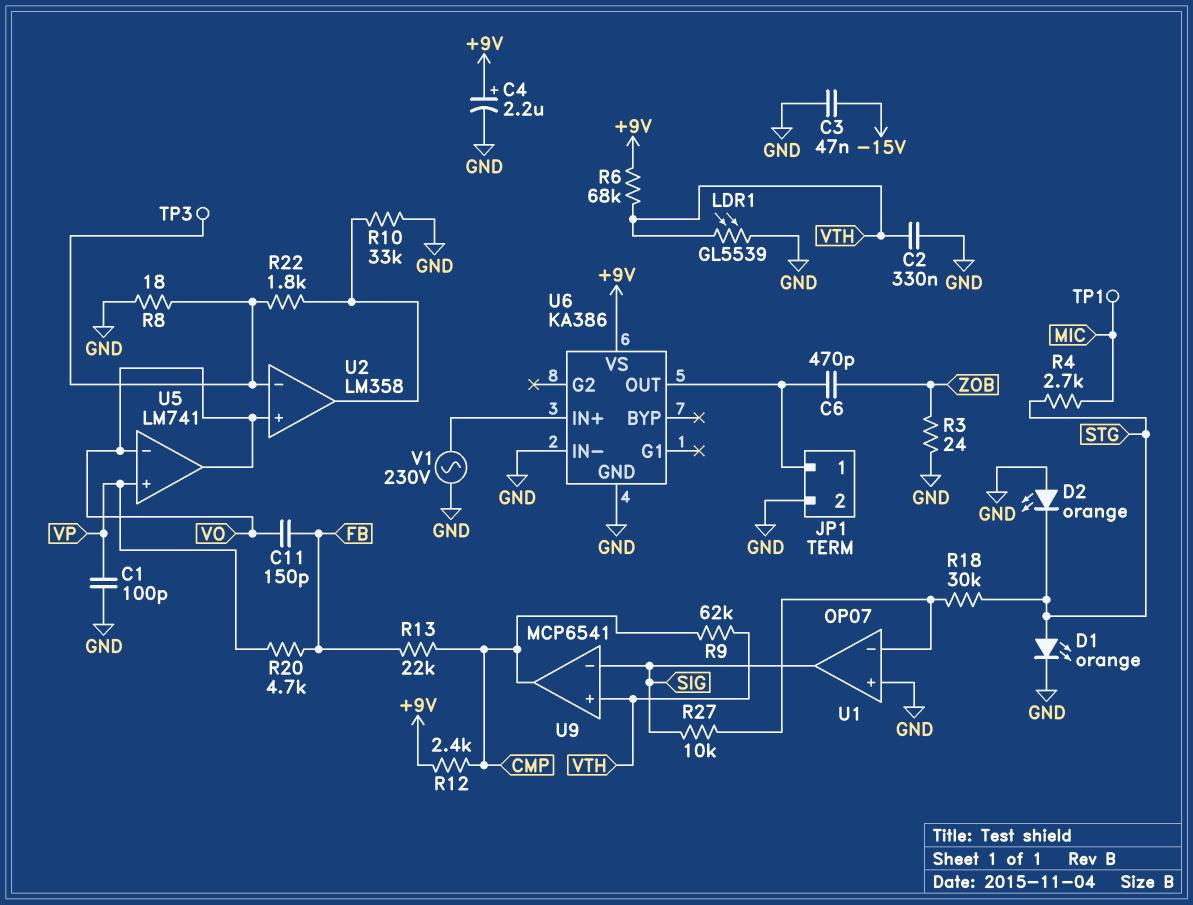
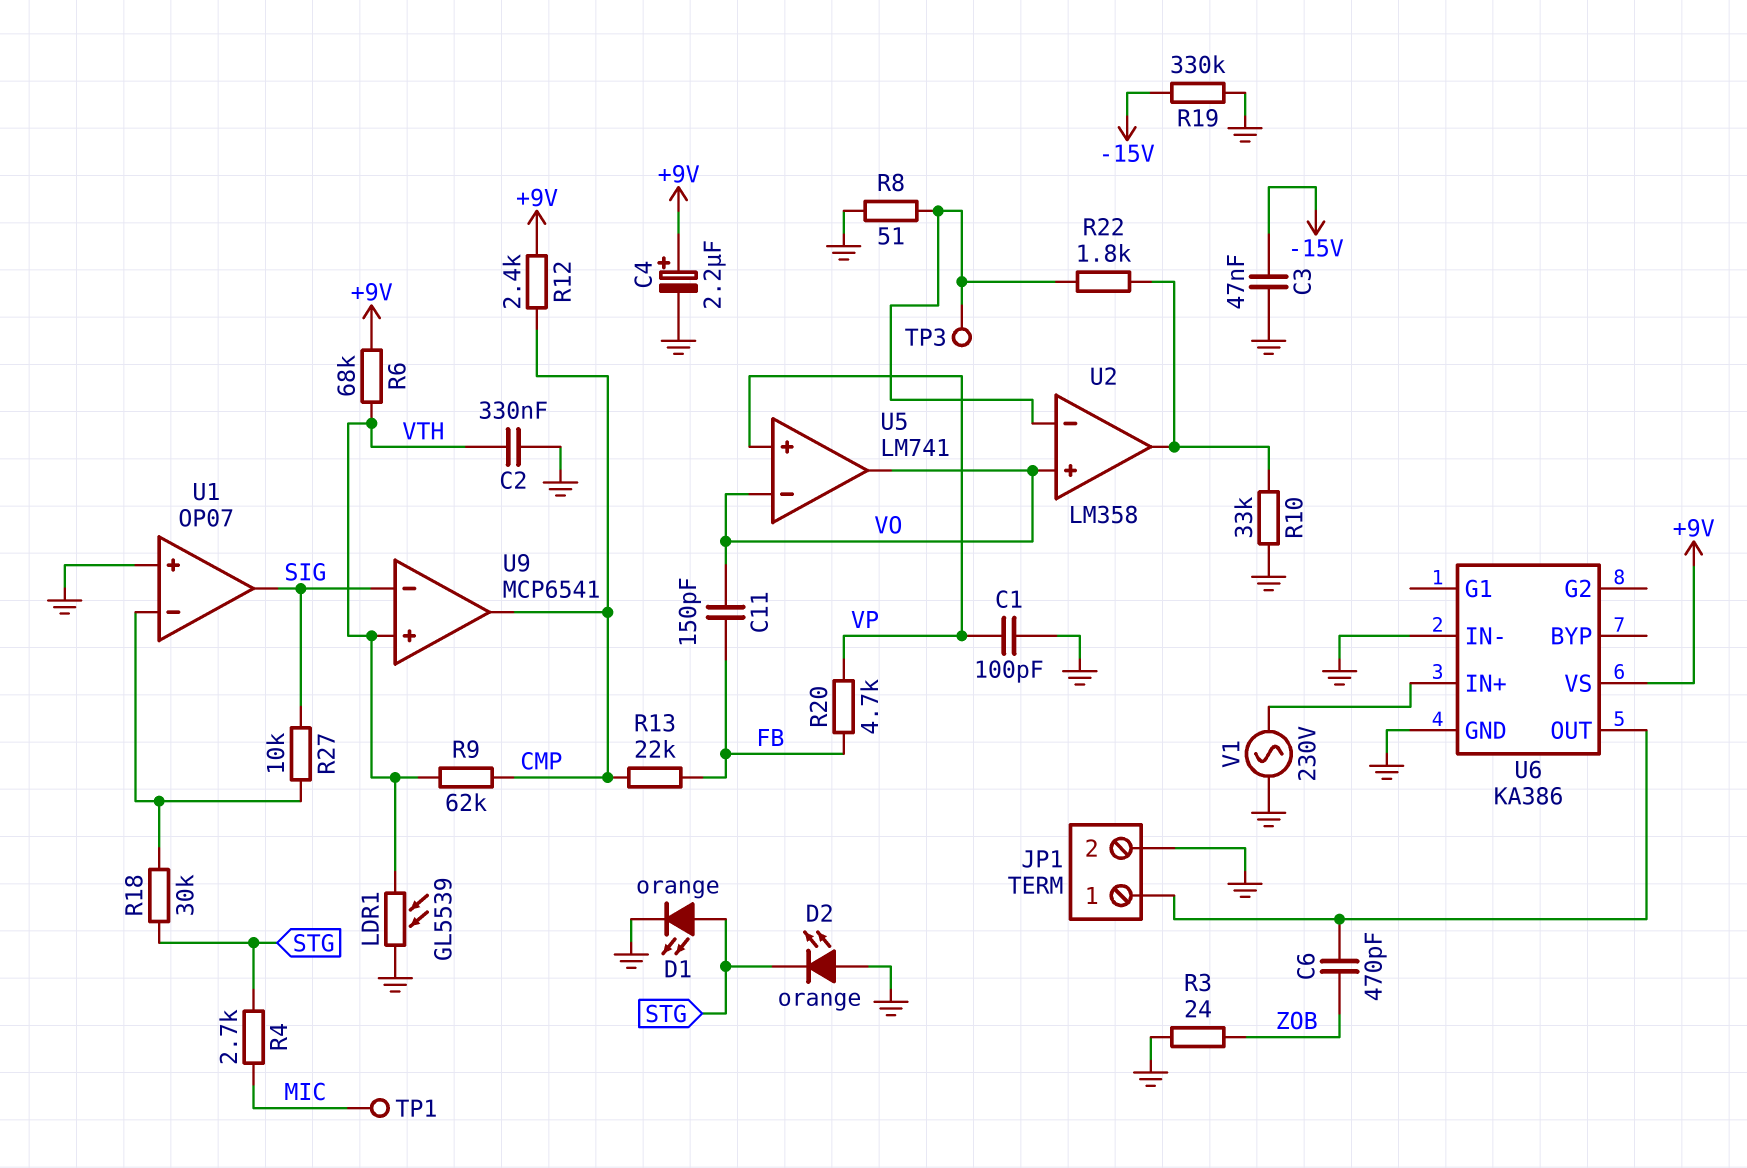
R8: 18 (GND, U2/in-) -> 51 (GND, U2/in-)
R19: none -> 330k (-15V, GND)

